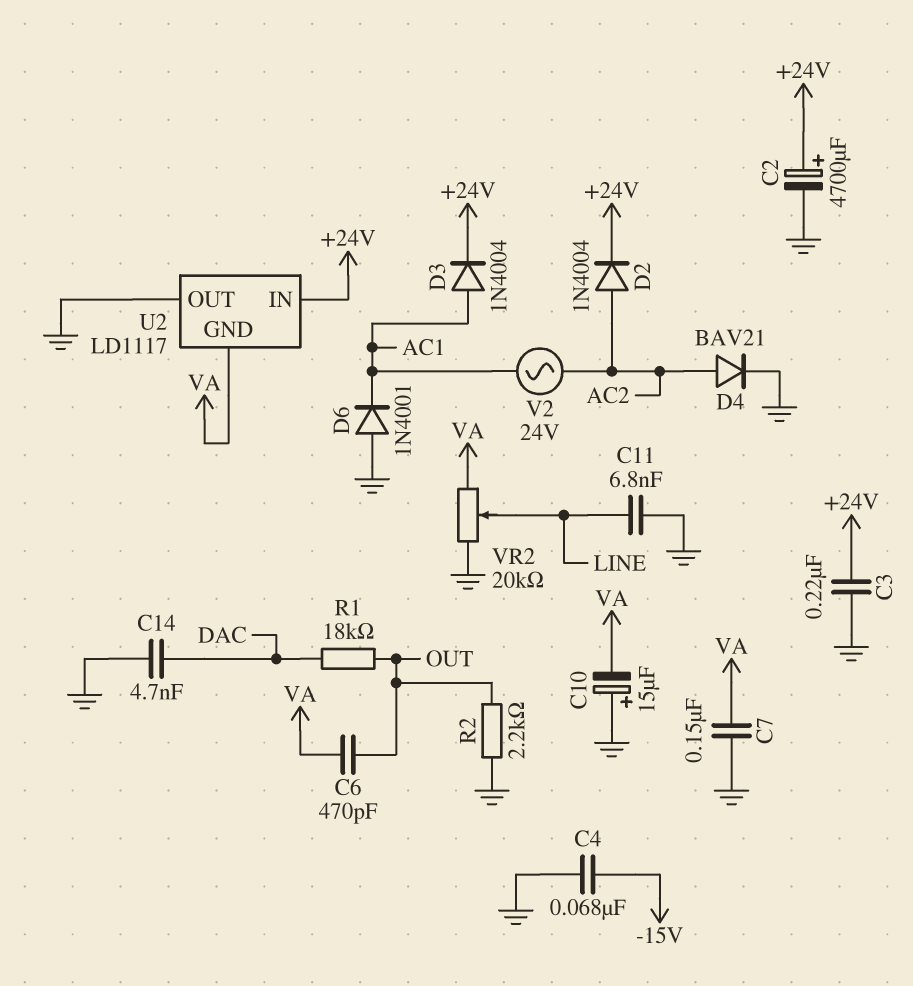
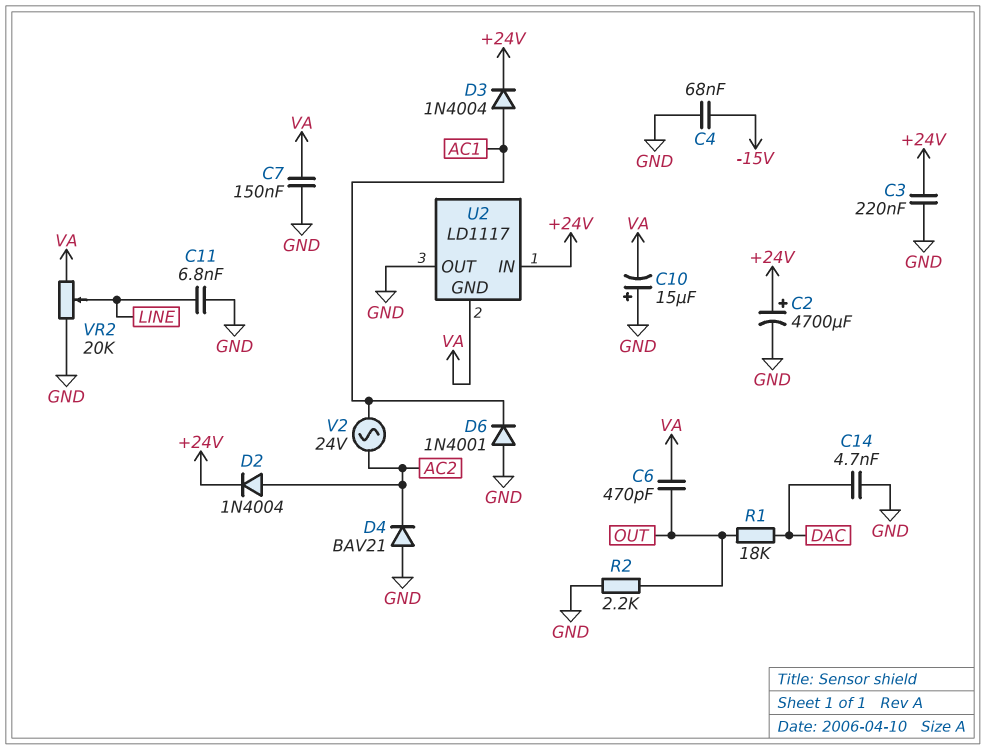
D4: diode BAV21 (A AC2, K GND) -> diode BAV21 (A GND, K AC2)

